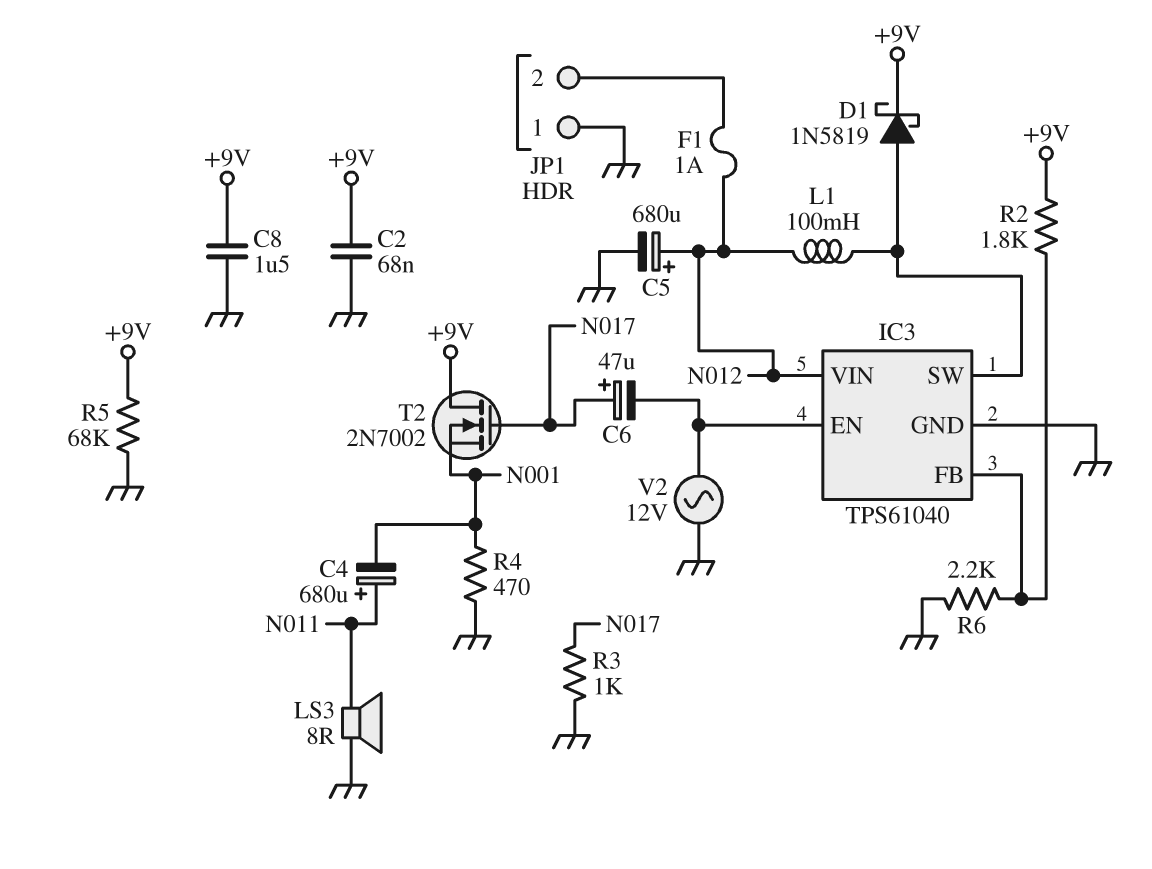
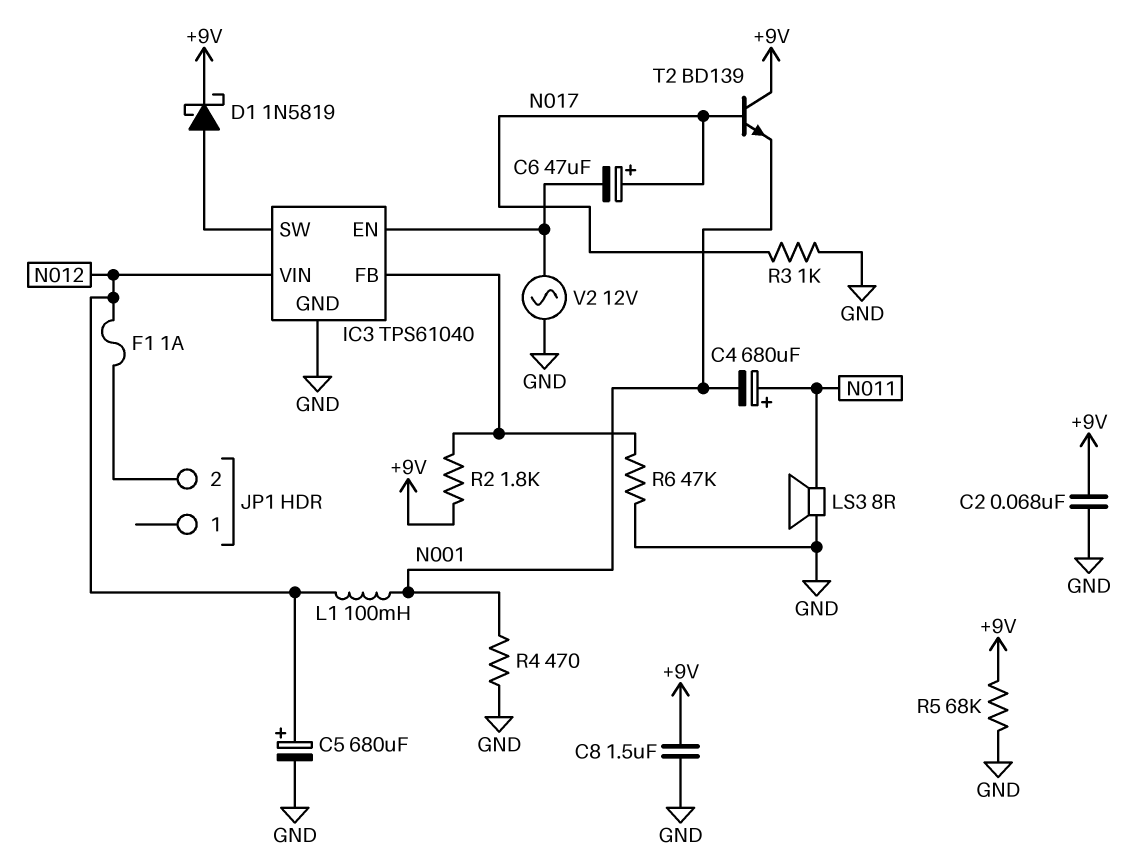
JP1 pin 1: GND -> none
L1: 100mH (IC3/SW, N012) -> 100mH (N001, N012)
R6: 2.2k (GND, IC3/FB) -> 47k (GND, IC3/FB)
T2: NMOS 2N7002 (G N017, D +9V, S N001) -> NPN BD139 (B N017, C +9V, E N001)

